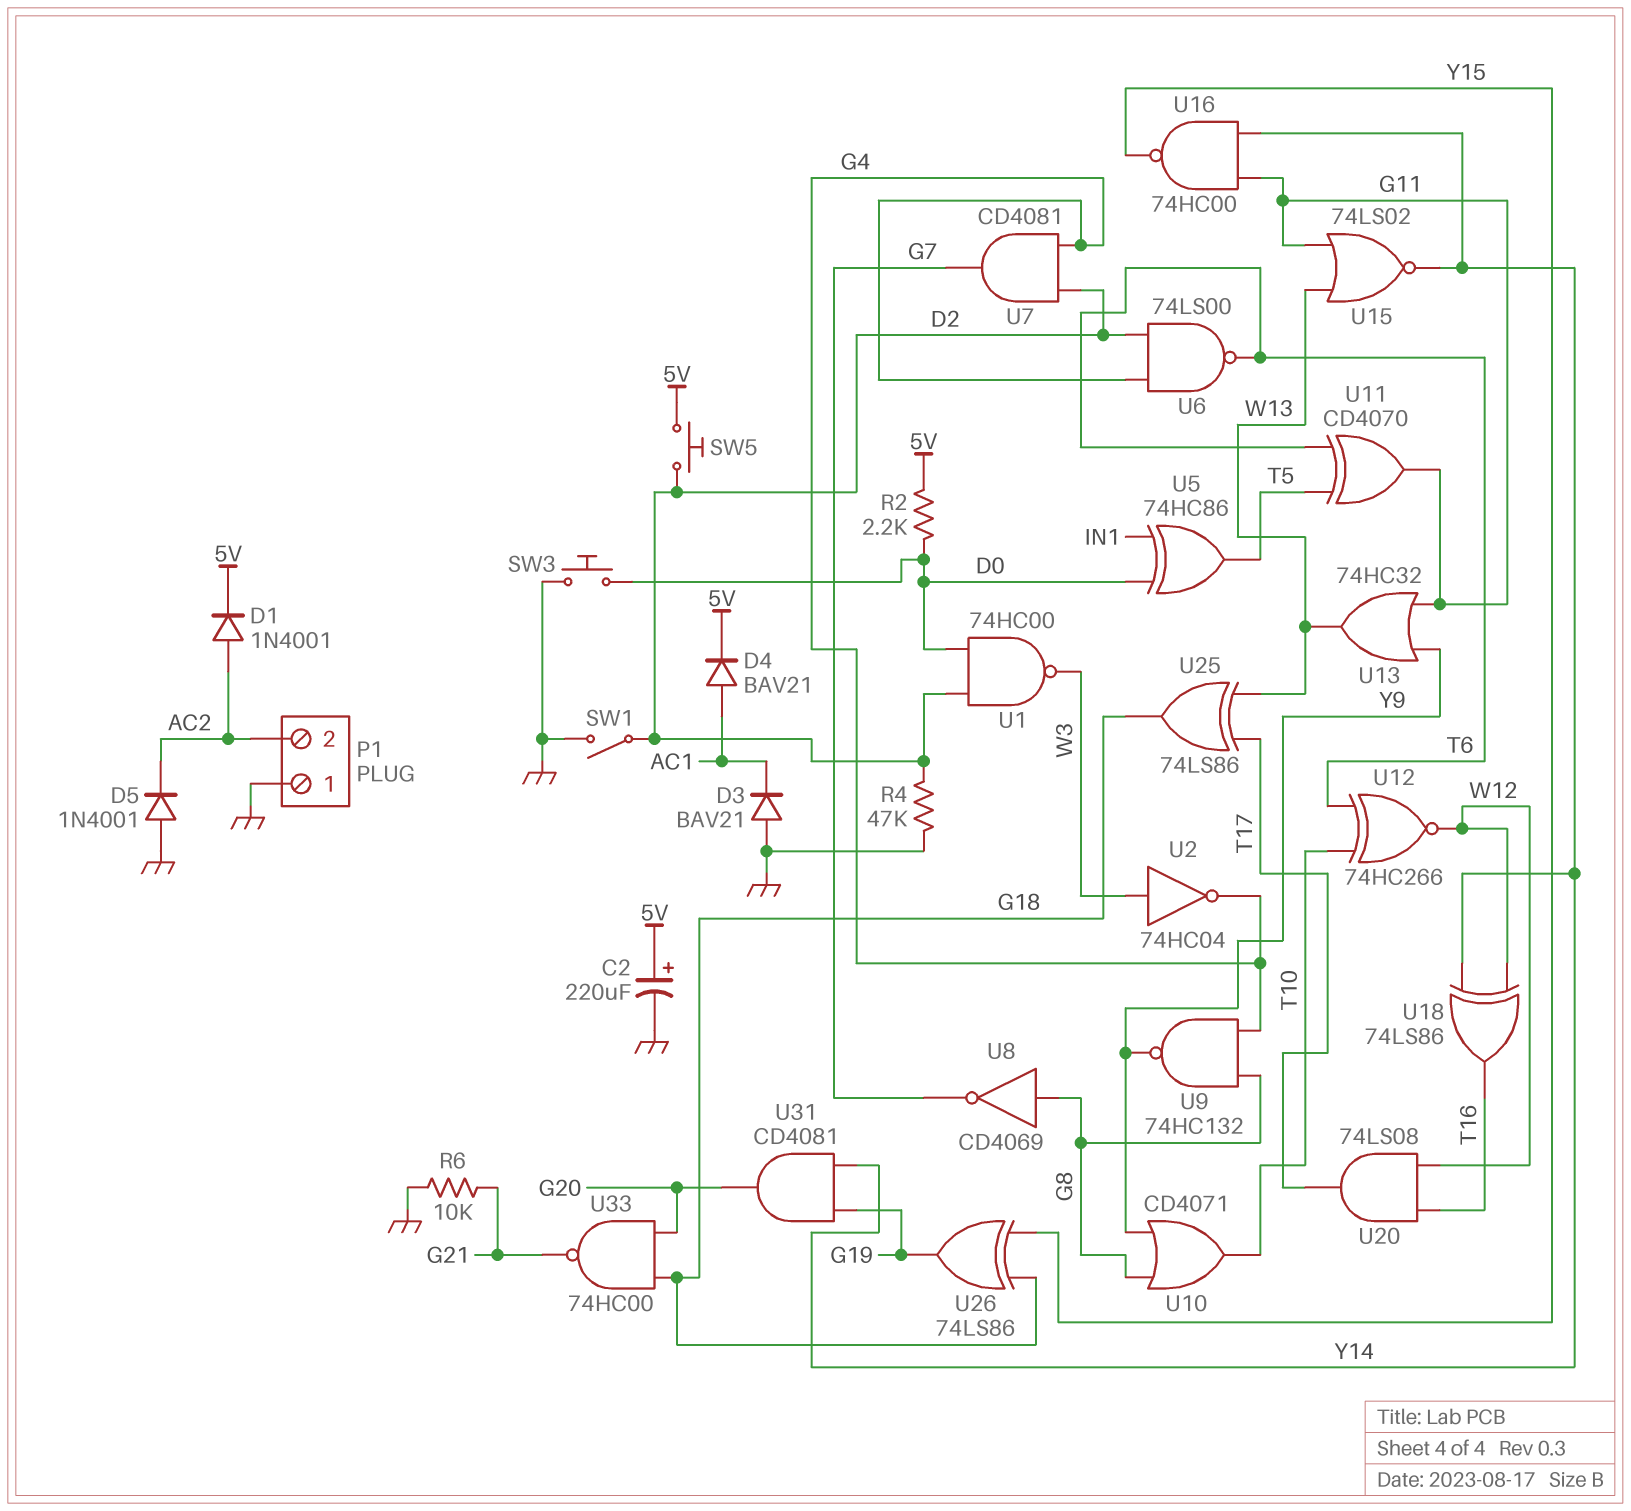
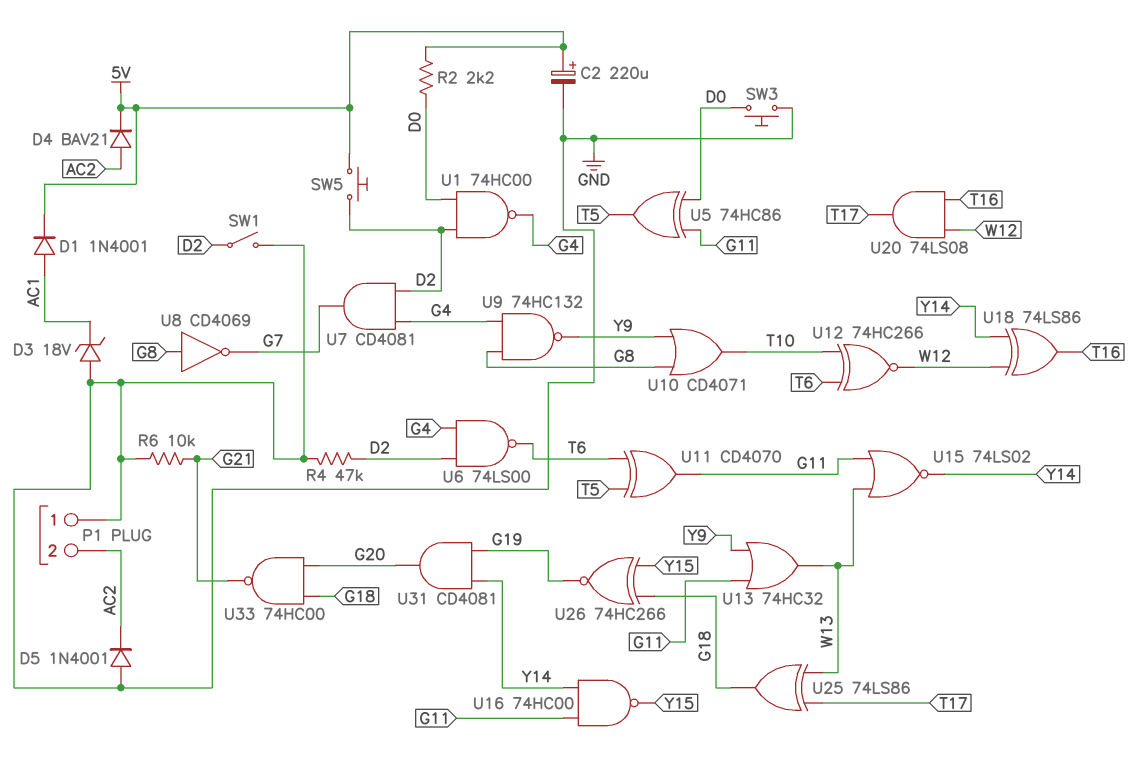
D1: diode 1N4001 (A AC2, K 5V) -> diode 1N4001 (A AC1, K 5V)
D3: diode BAV21 (A GND, K AC1) -> zener 18V (A GND, K AC1)
D4: diode BAV21 (A AC1, K 5V) -> diode BAV21 (A AC2, K 5V)
U1: NAND 74HC00 (in D0, in D2, out W3) -> NAND 74HC00 (in D0, in D2, out G4)
U2: NOT 74HC04 (in W3, out G4) -> none
U5: XOR 74HC86 (in D0, in IN1, out T5) -> XOR 74HC86 (in D0, in G11, out T5)
U26: XOR 74LS86 (in G18, in Y15, out G19) -> XNOR 74HC266 (in G18, in Y15, out G19)

